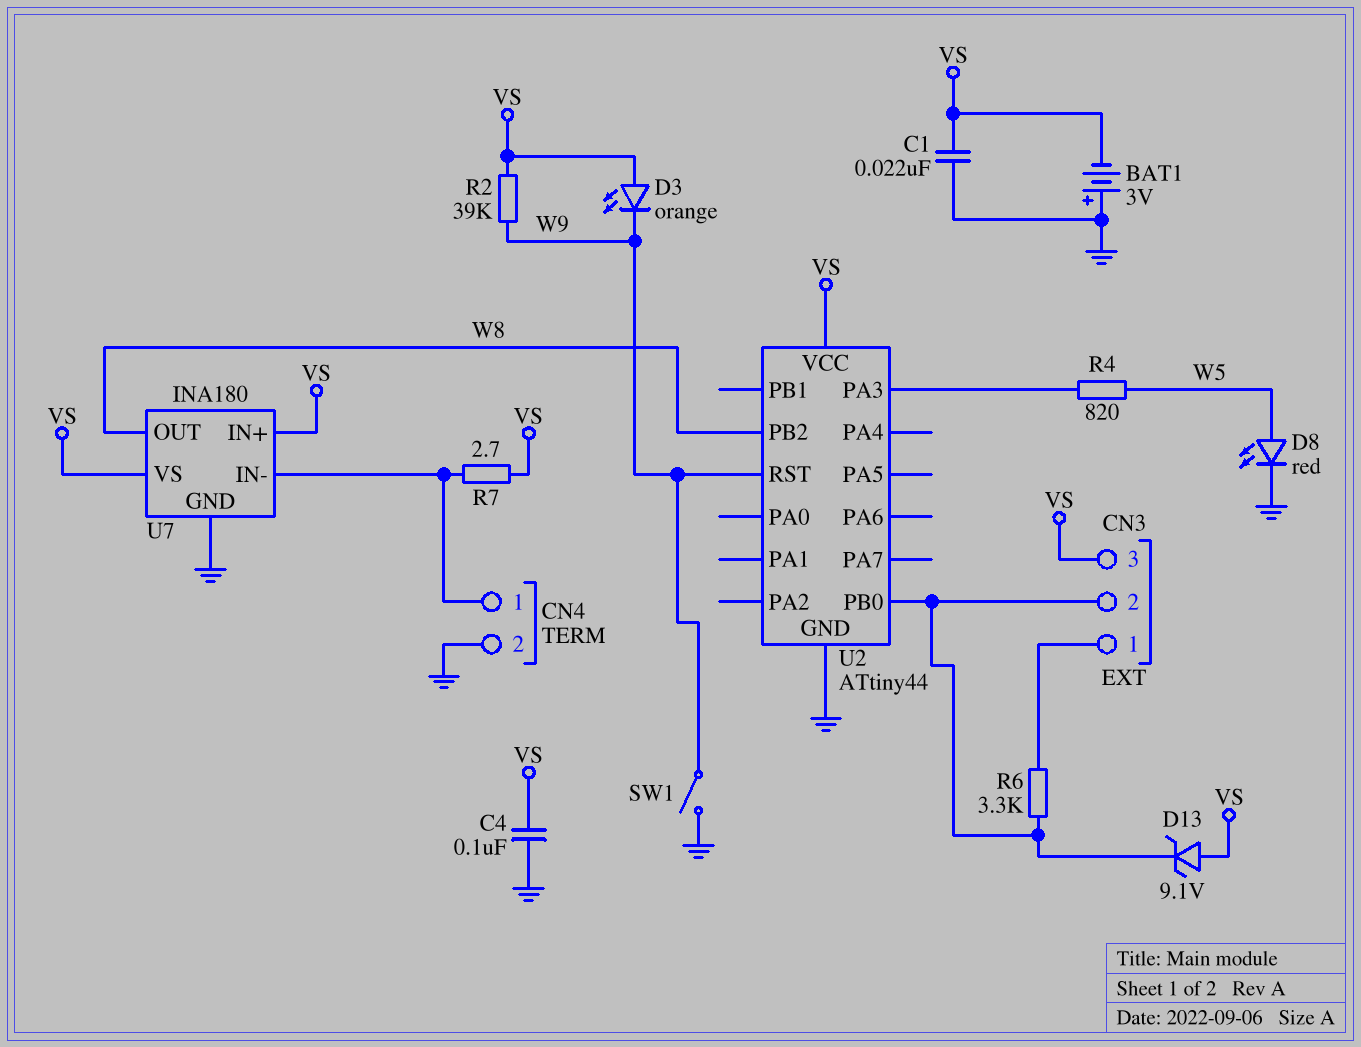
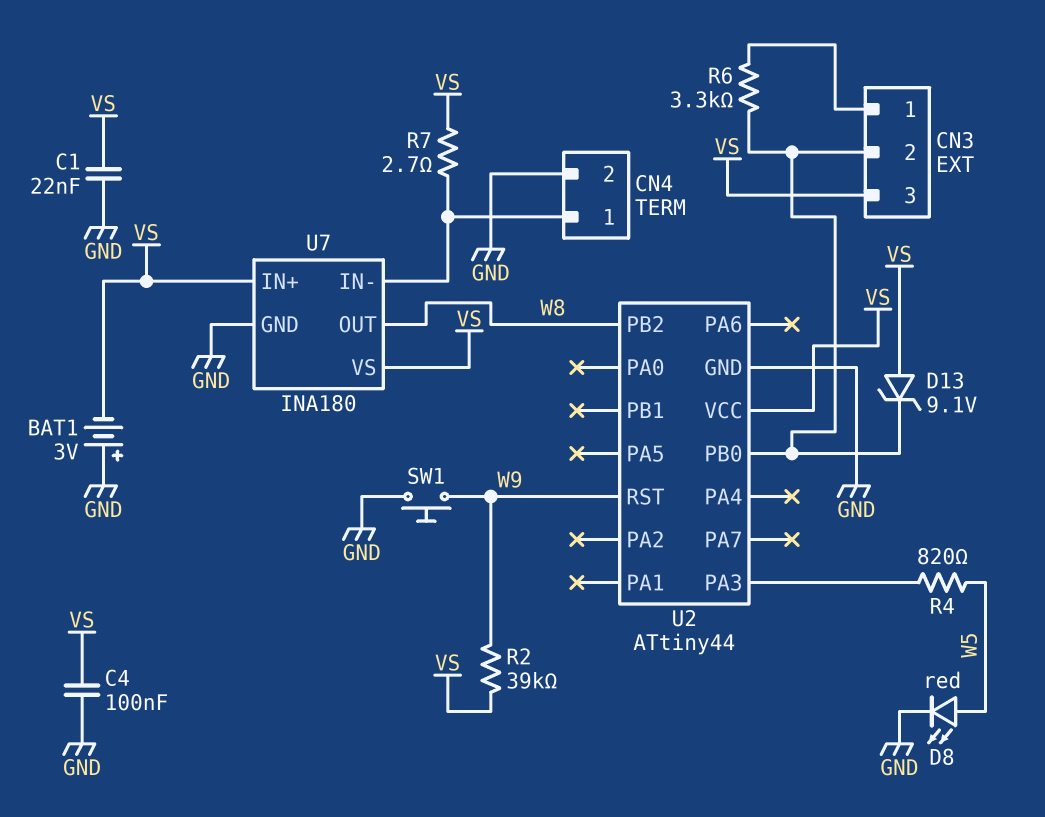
D3: LED orange (A VS, K W9) -> none
SW1: switch (GND, W9) -> button (GND, W9)

